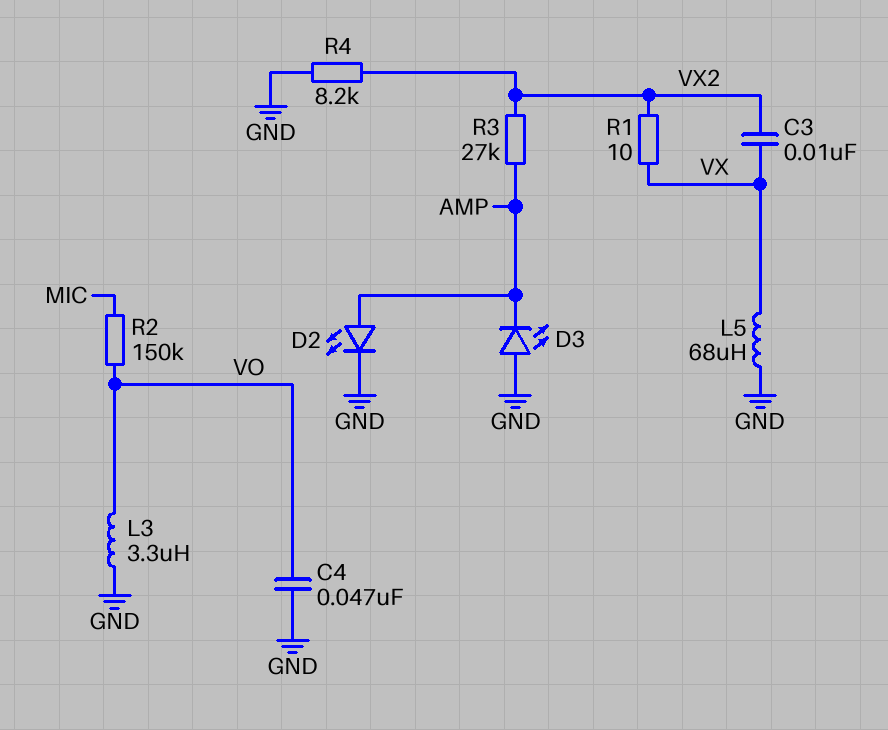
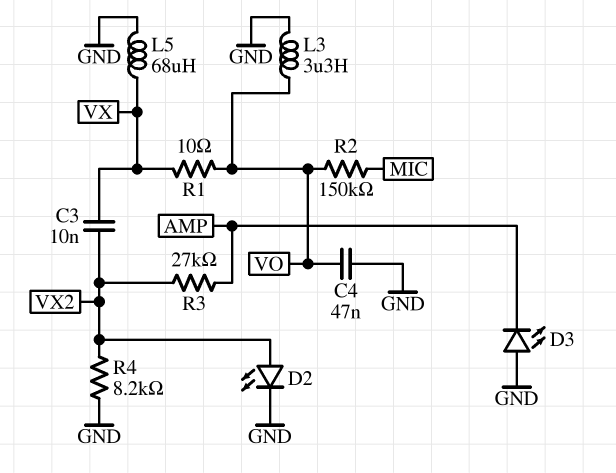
D2: LED (A AMP, K GND) -> LED (A VX2, K GND)
R1: 10 (VX, VX2) -> 10 (VO, VX)

